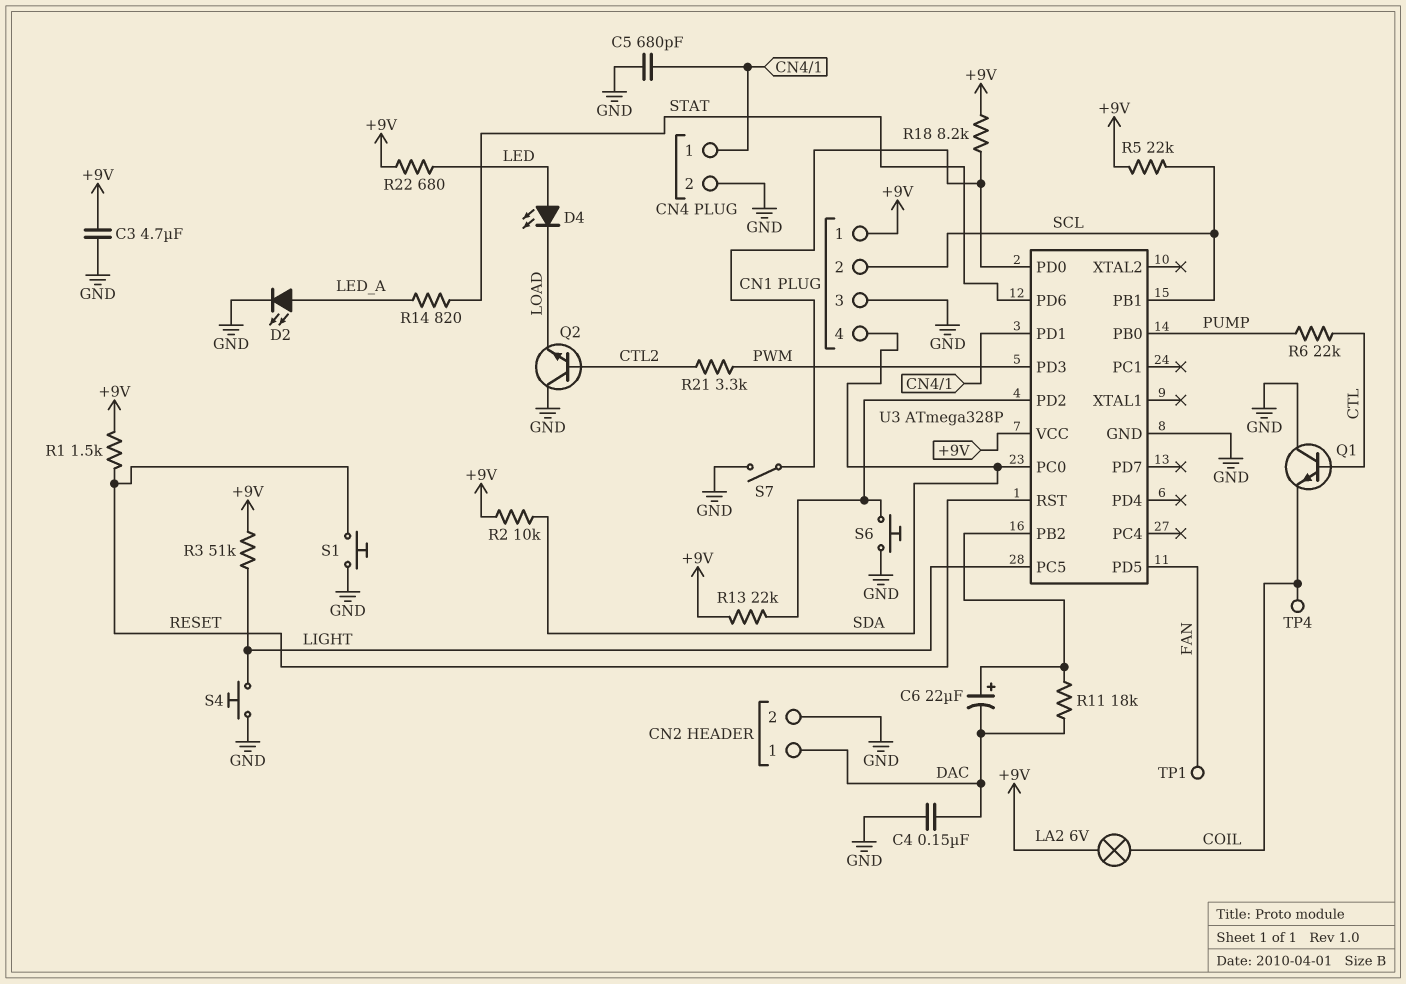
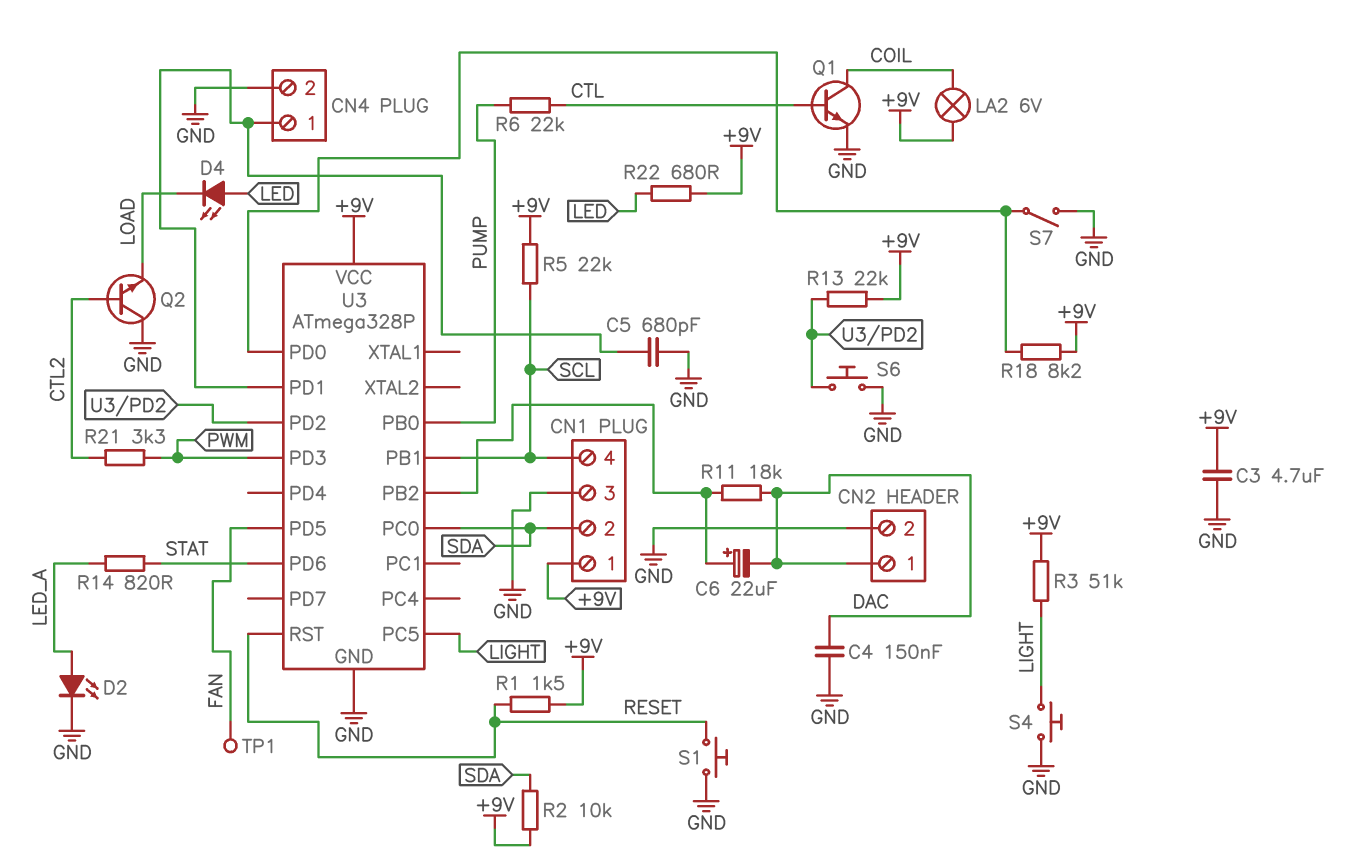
CN1 pin 2: SCL -> SDA
CN1 pin 4: SDA -> SCL
Q1: NPN (B CTL, C GND, E COIL) -> NPN (B CTL, C COIL, E GND)
TP4: test point (COIL) -> none

